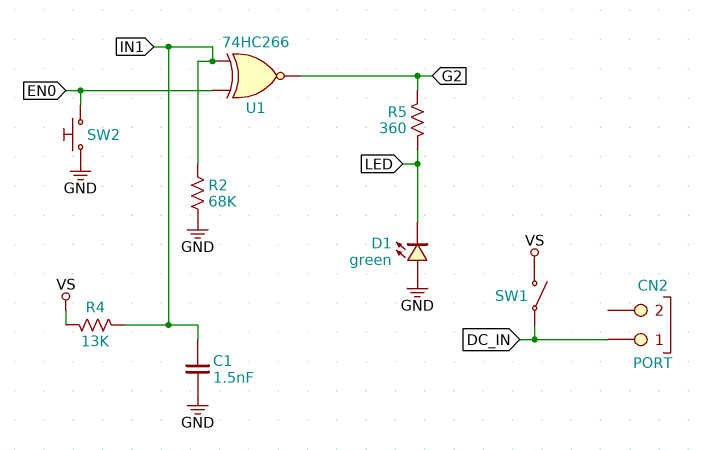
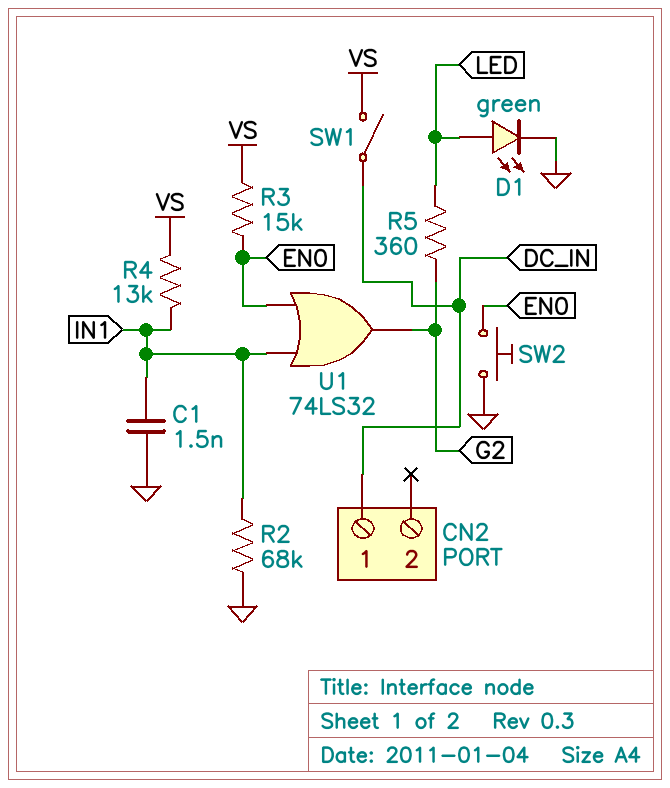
D1: LED green (A GND, K LED) -> LED green (A LED, K GND)
R3: none -> 15k (EN0, VS)
U1: XNOR 74HC266 (in EN0, in IN1, out G2) -> OR 74LS32 (in EN0, in IN1, out G2)

